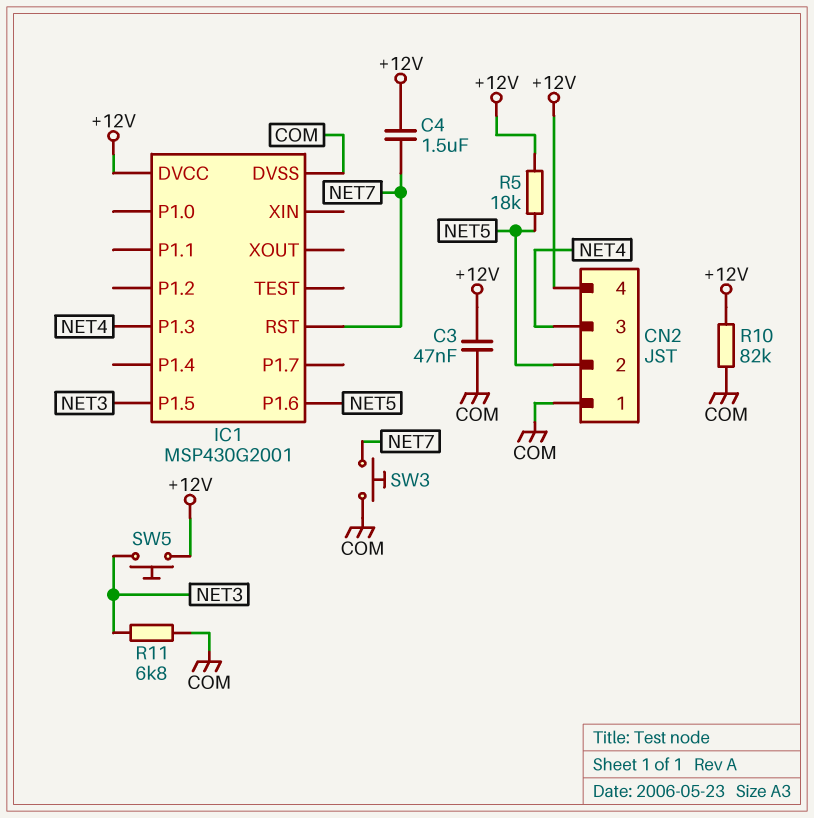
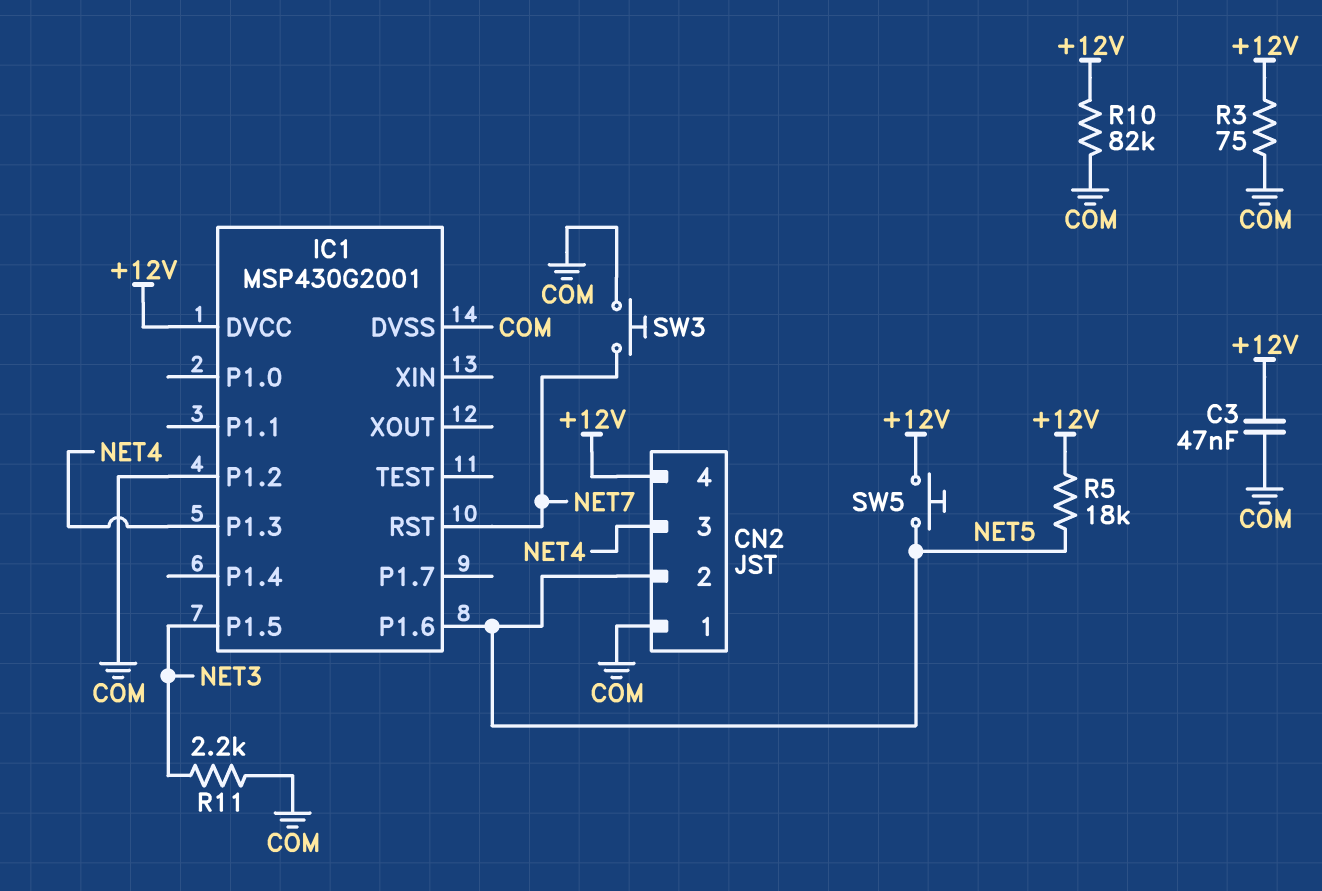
C4: 1.5uF (+12V, NET7) -> none
IC1 pin P1.2: none -> COM
R3: none -> 75 (+12V, COM)
R11: 6.8k (COM, NET3) -> 2.2k (COM, NET3)
SW5: button (+12V, NET3) -> button (+12V, NET5)

